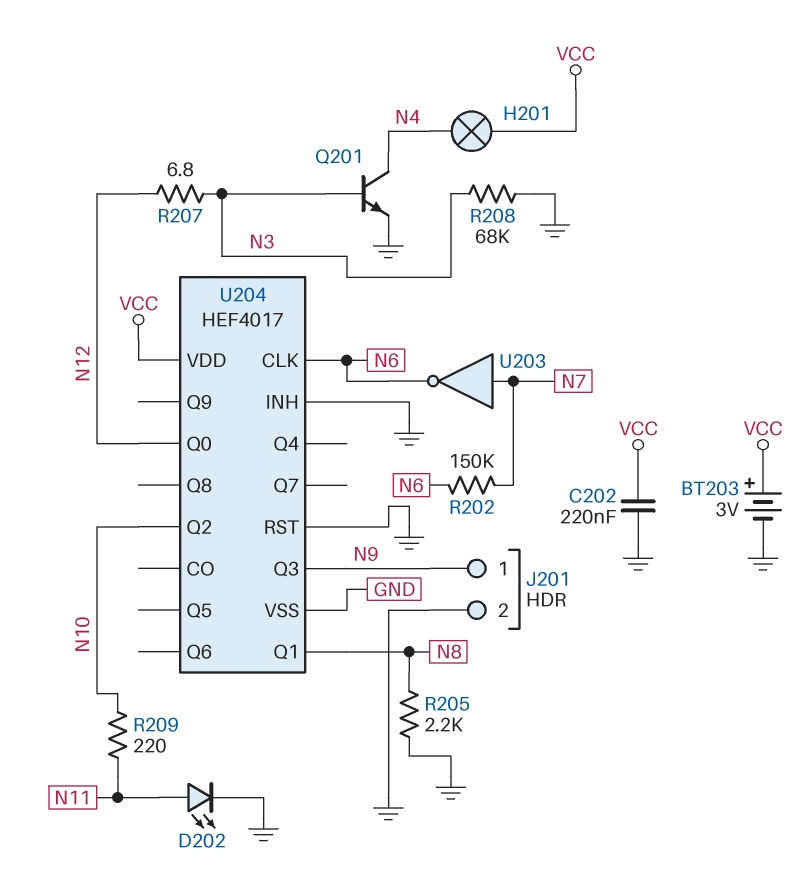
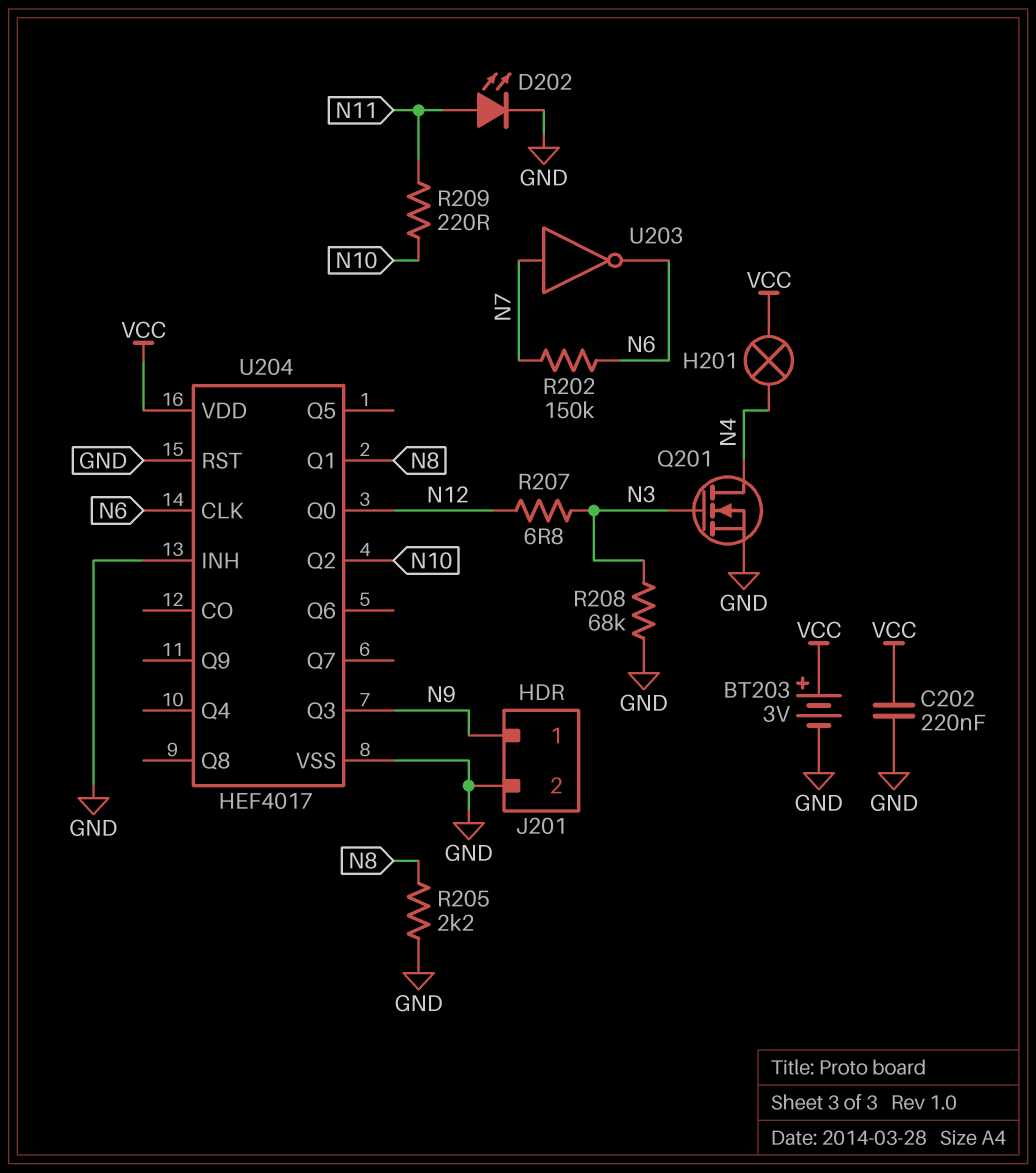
Q201: NPN (B N3, C N4, E GND) -> NMOS (G N3, D N4, S GND)

